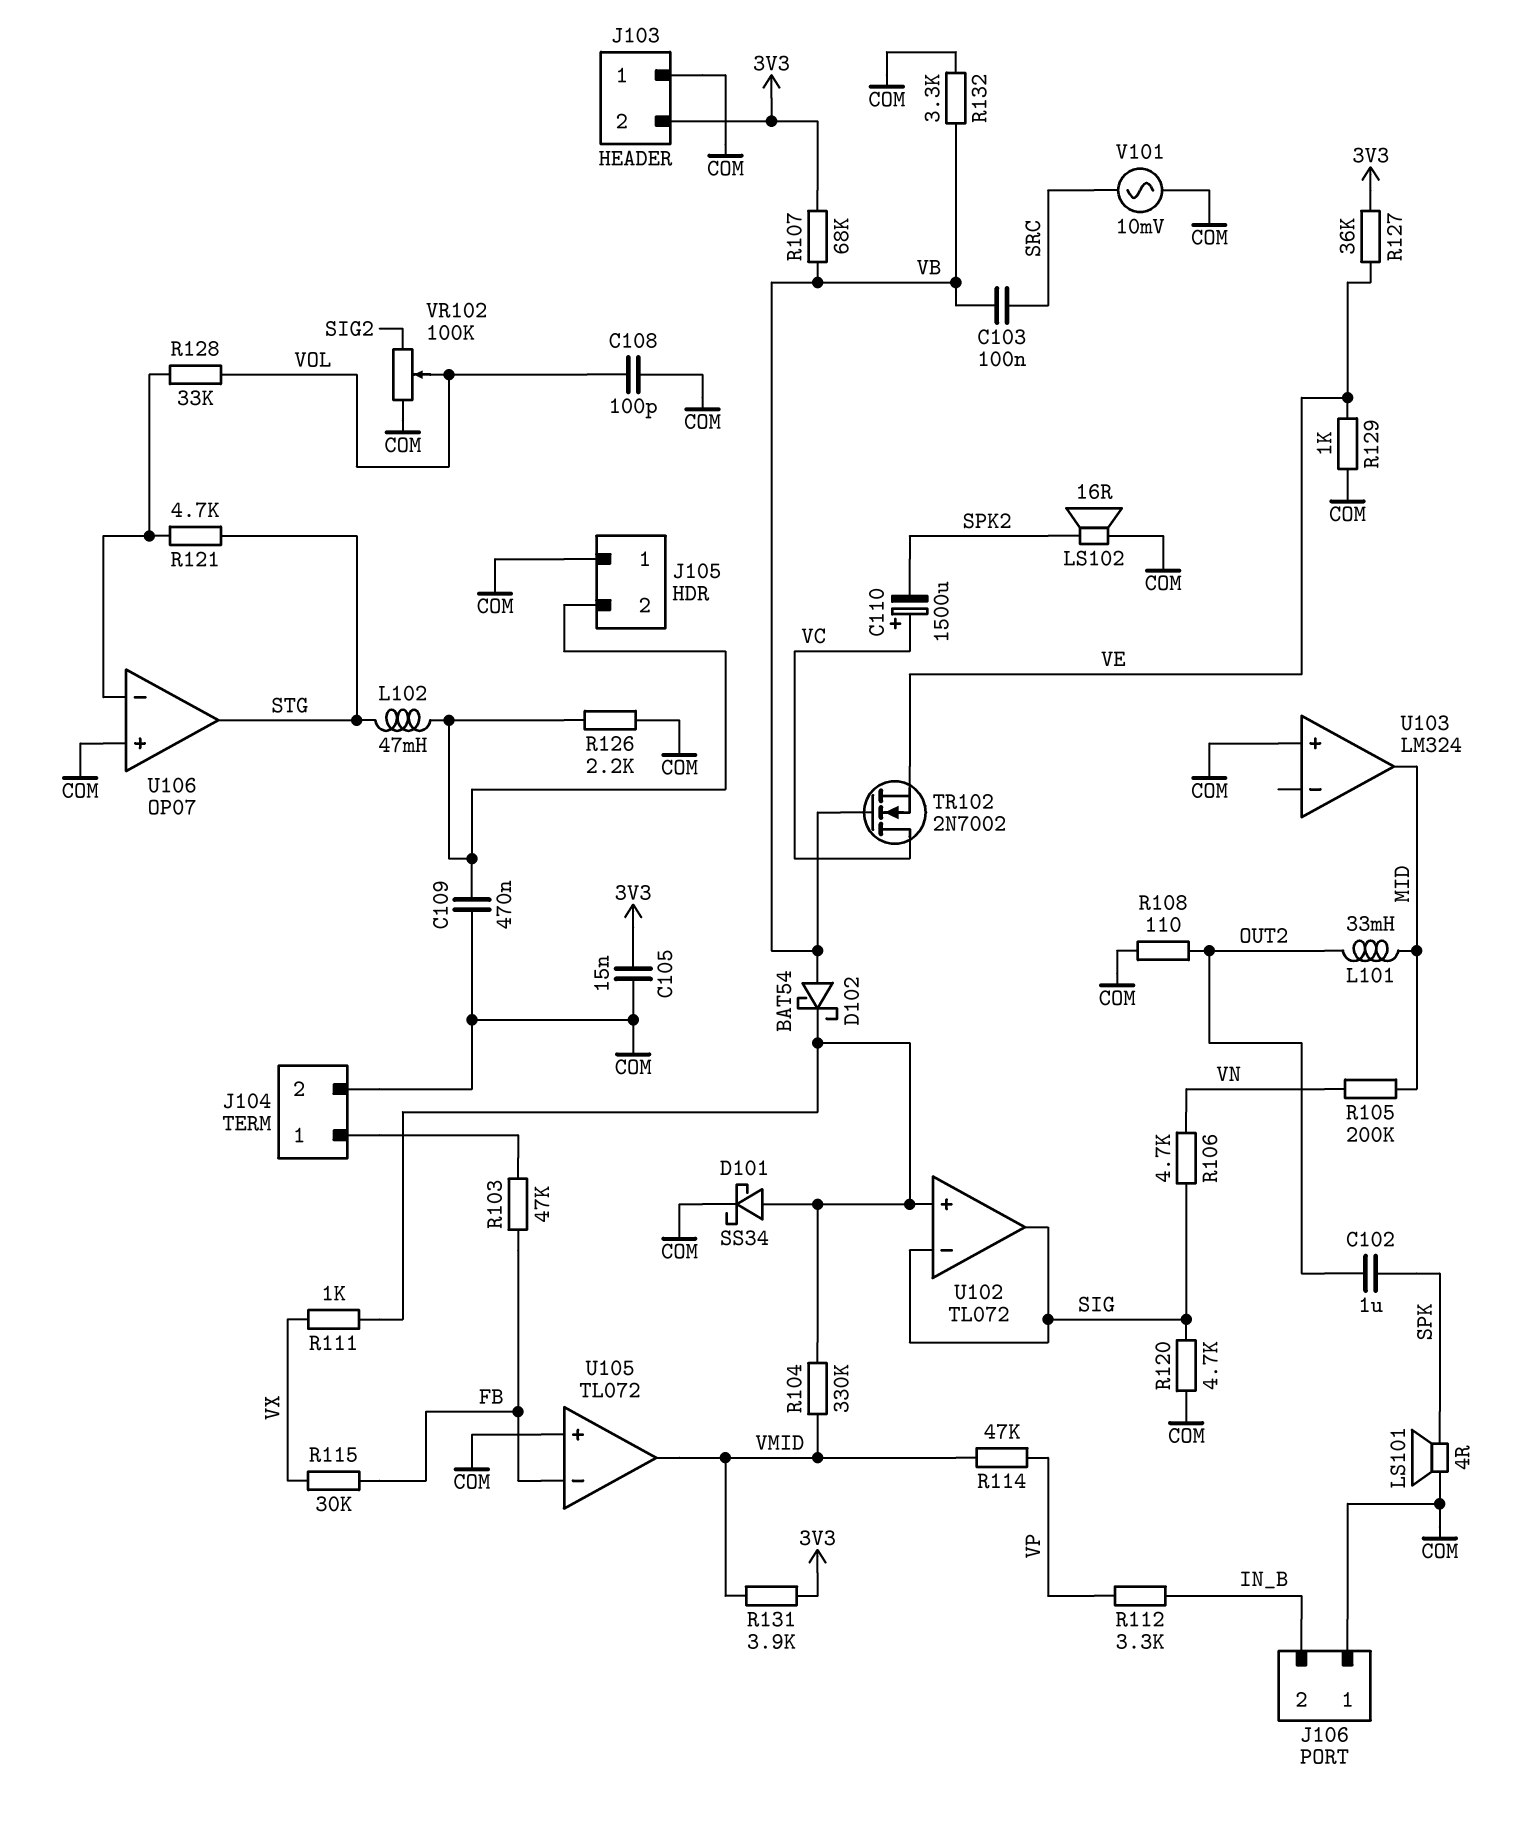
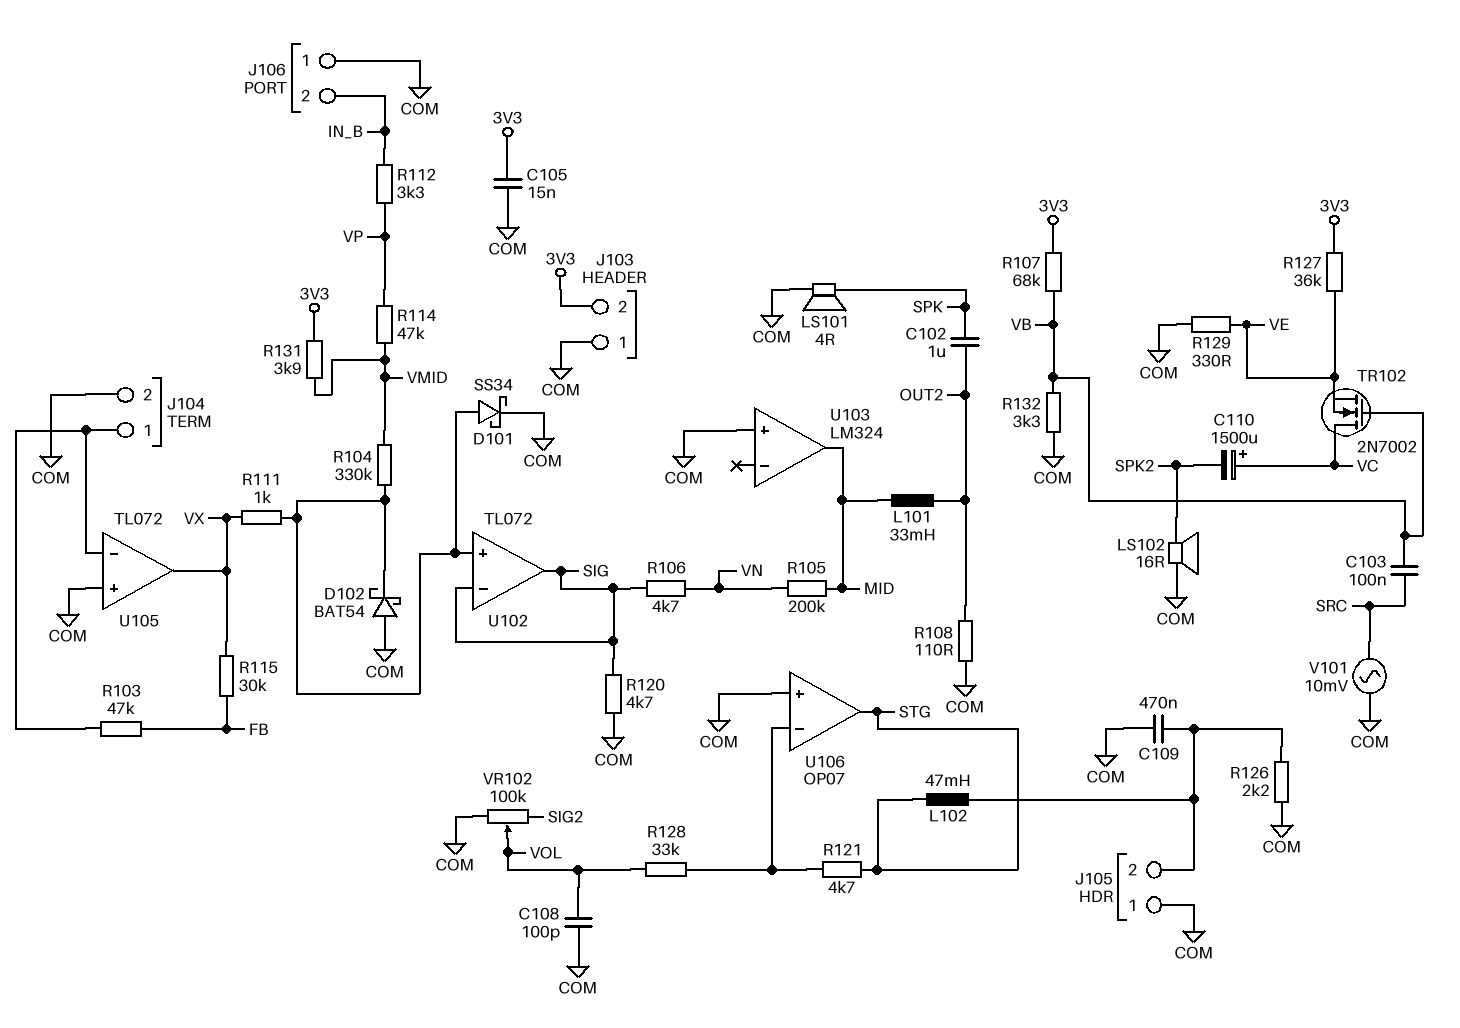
D102: schottky BAT54 (A VB, K U102/in+) -> schottky BAT54 (A COM, K U102/in+)
R129: 1k (COM, VE) -> 330 (COM, VE)
U105 pin in-: FB -> J104/1
U105 pin out: VMID -> VX

